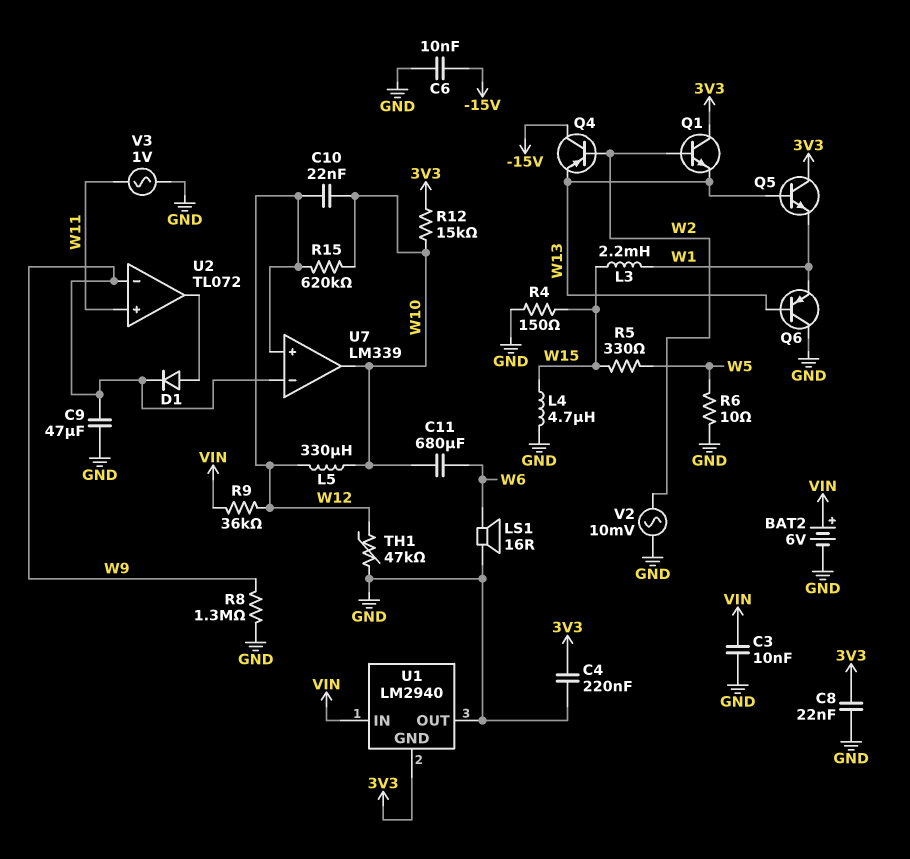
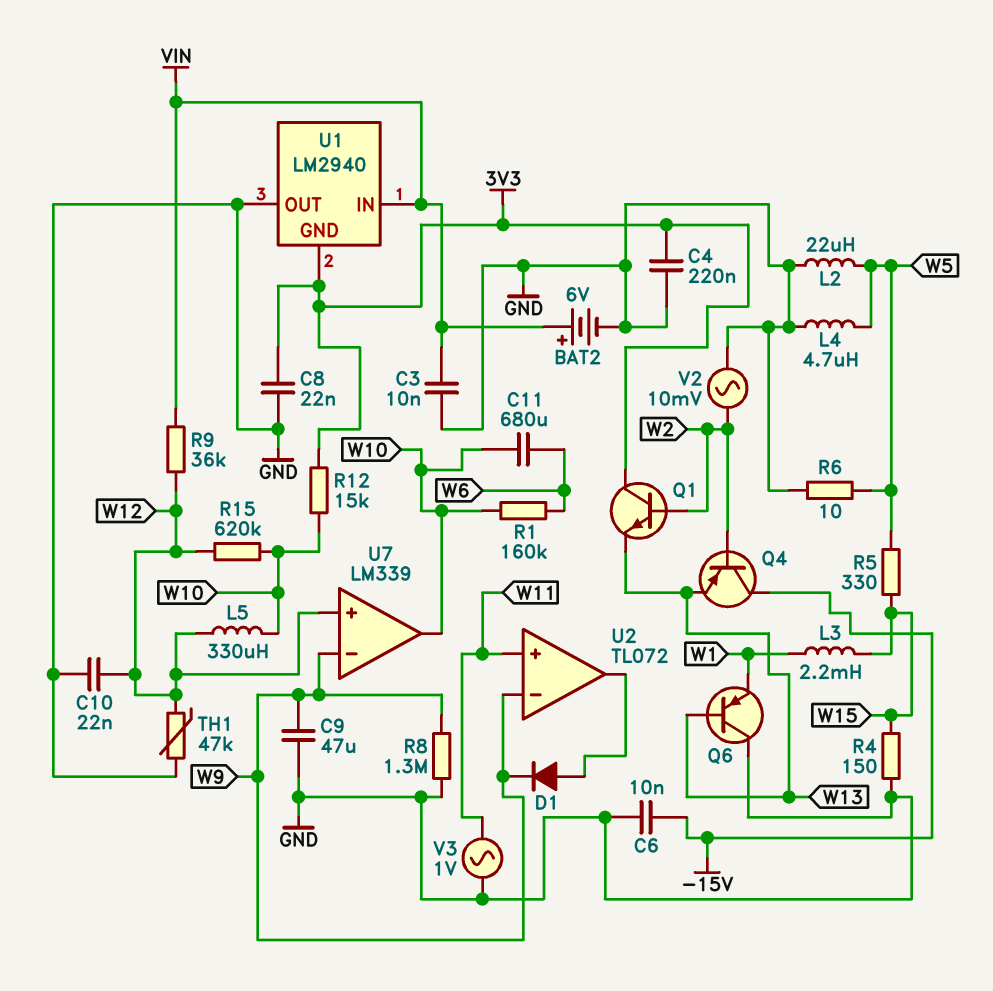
C10: 22nF (W10, W12) -> 22nF (GND, W12)
L2: none -> 22uH (GND, W5)
L4: 4.7uH (GND, W15) -> 4.7uH (GND, W5)
LS1: speaker 16R (GND, W6) -> none
Q5: NPN (B W13, C 3V3, E W1) -> none
R1: none -> 160k (W6, W10)

